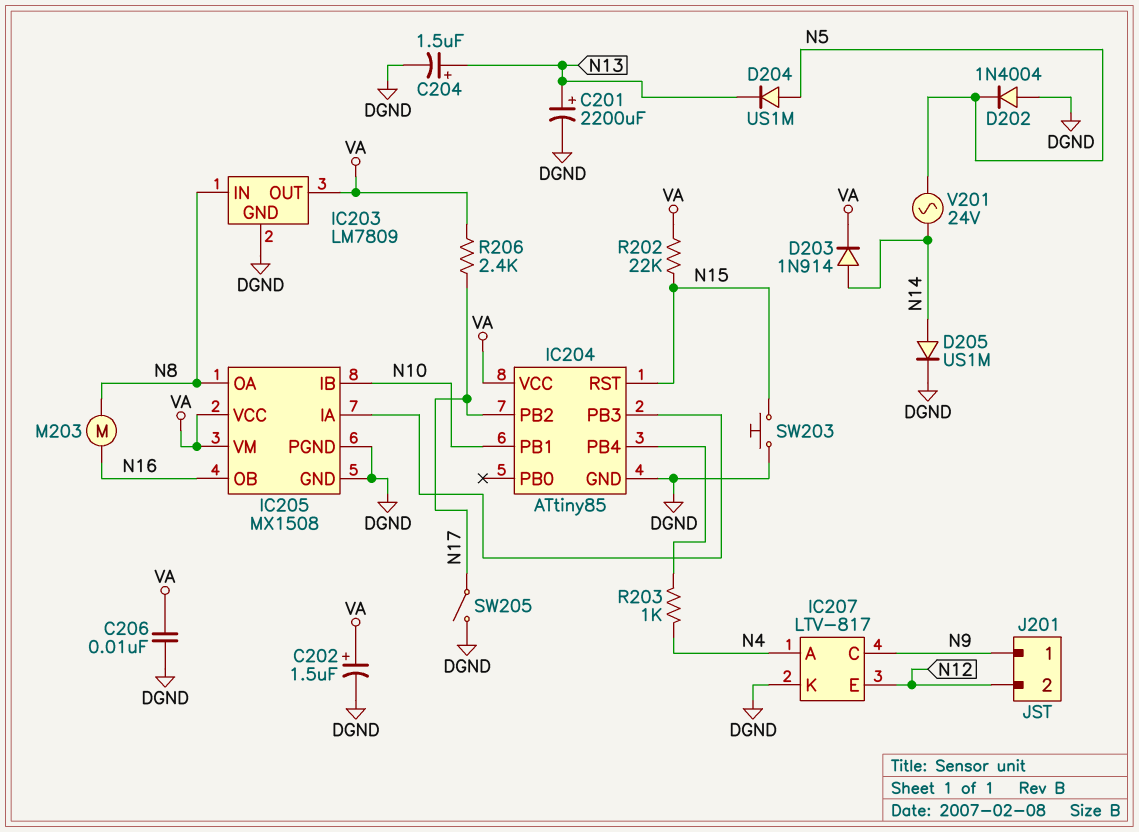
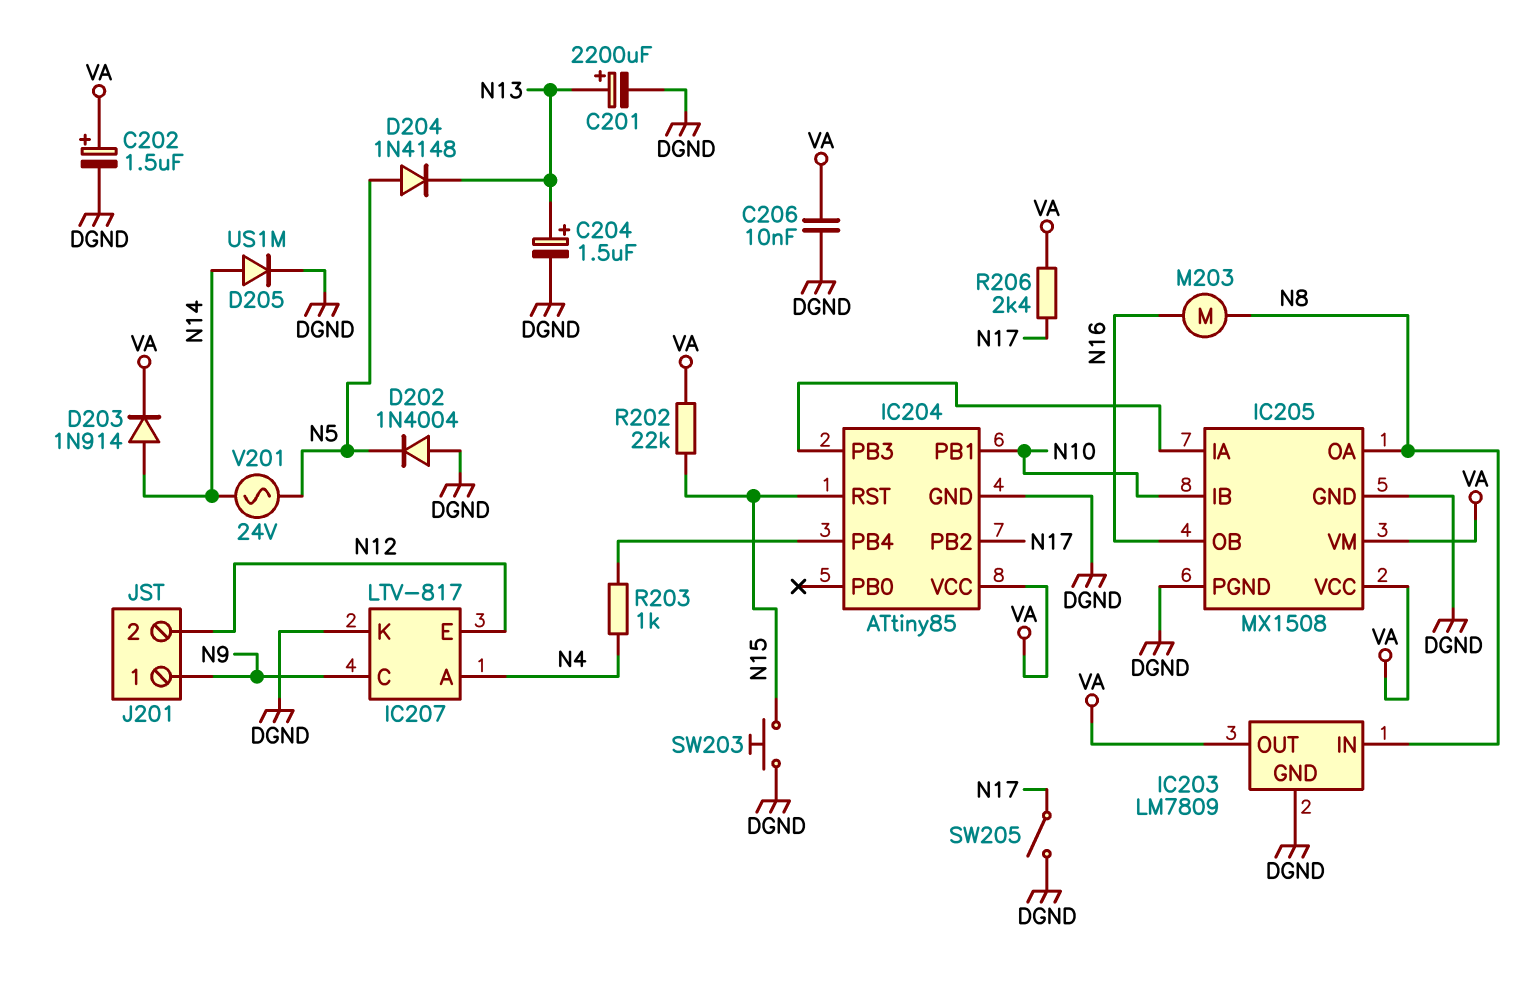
D204: diode US1M (A N5, K N13) -> diode 1N4148 (A N5, K N13)

